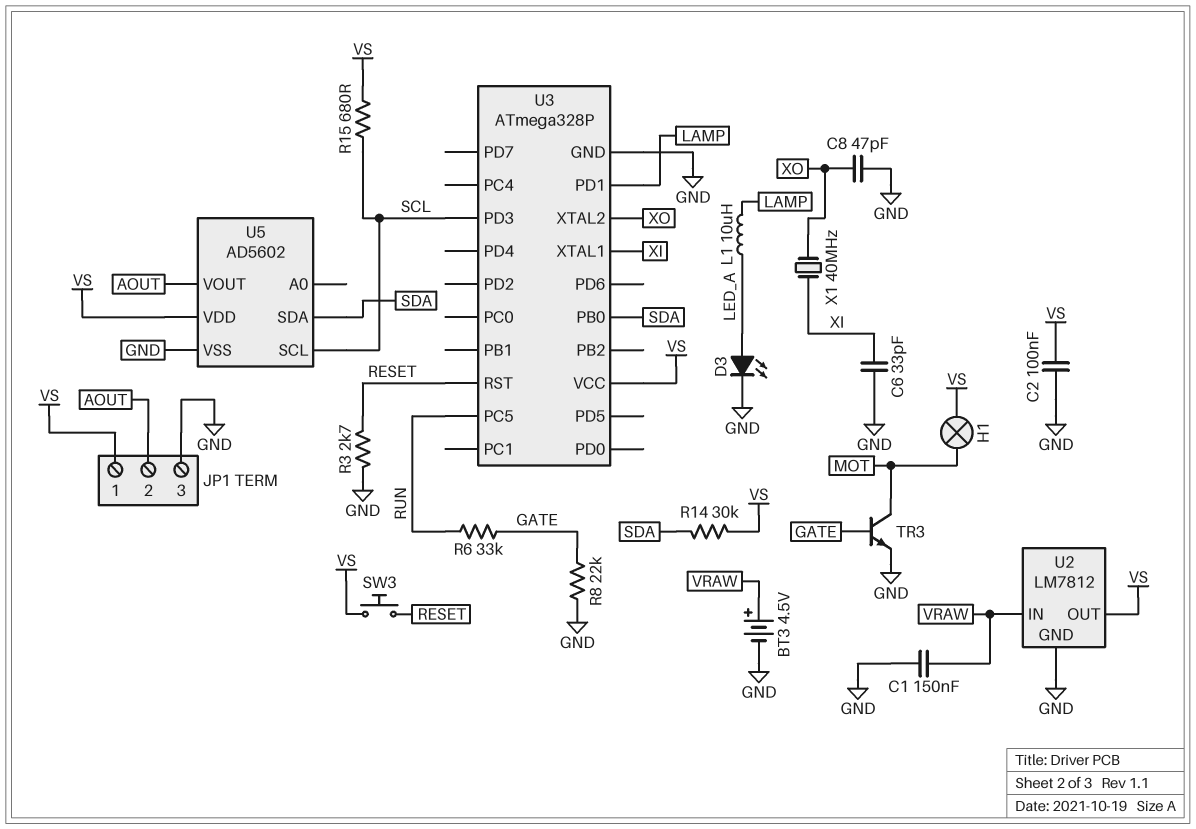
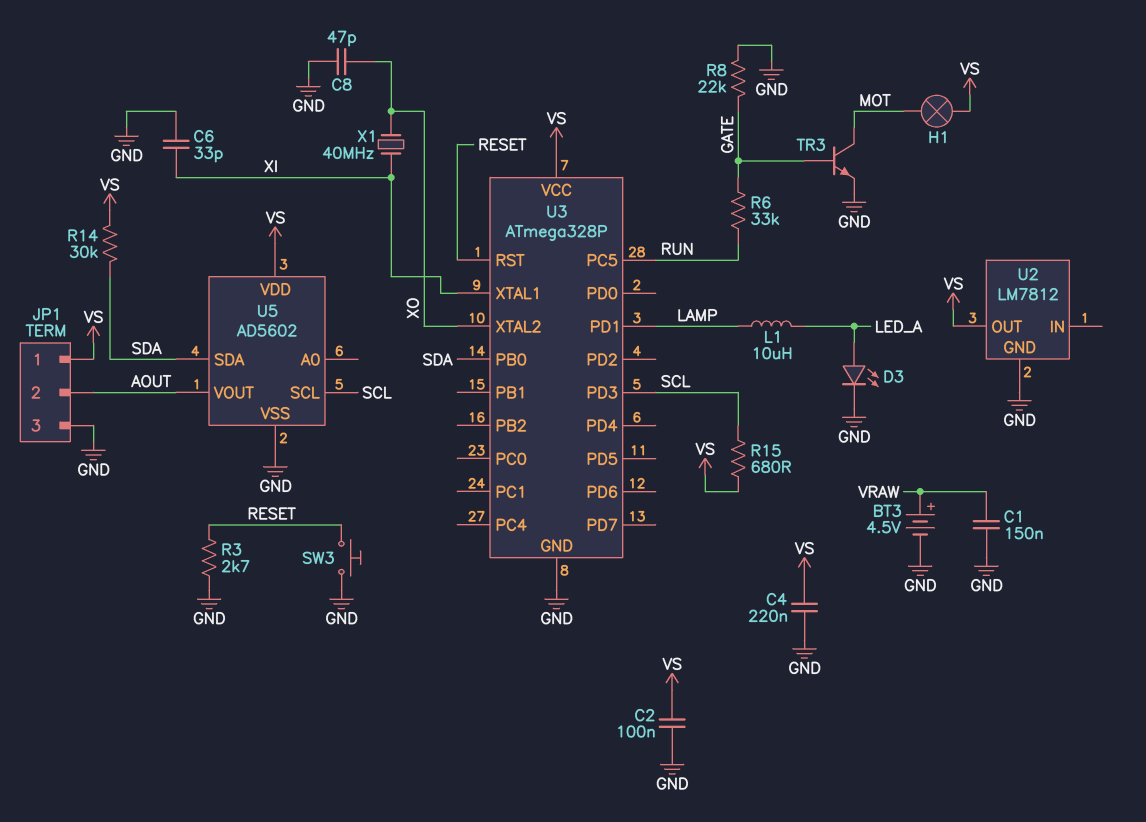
C4: none -> 220nF (GND, VS)
SW3: button (RESET, VS) -> button (GND, RESET)
U2 pin IN: VRAW -> none

